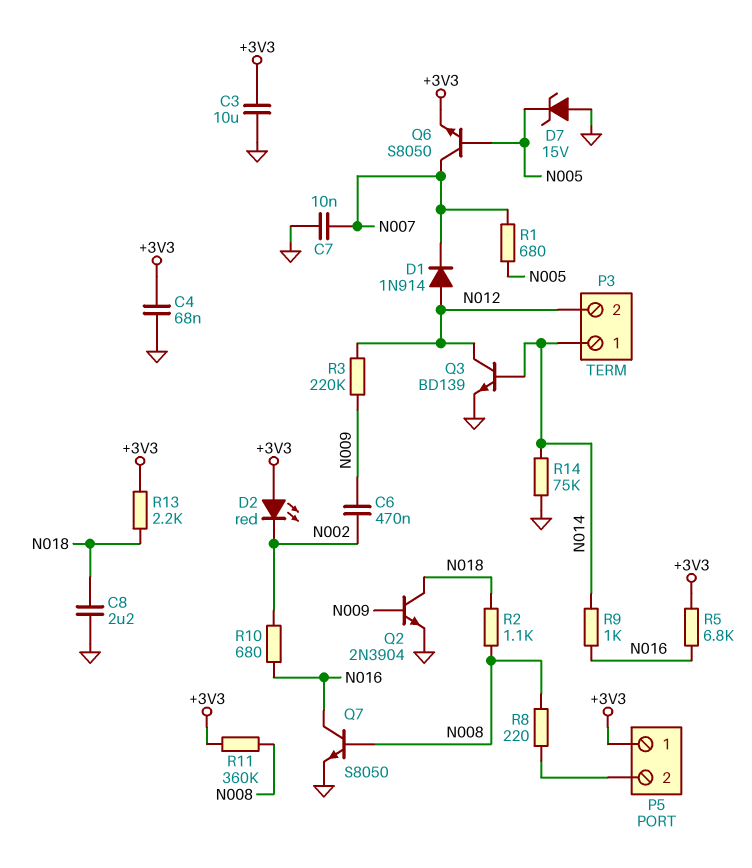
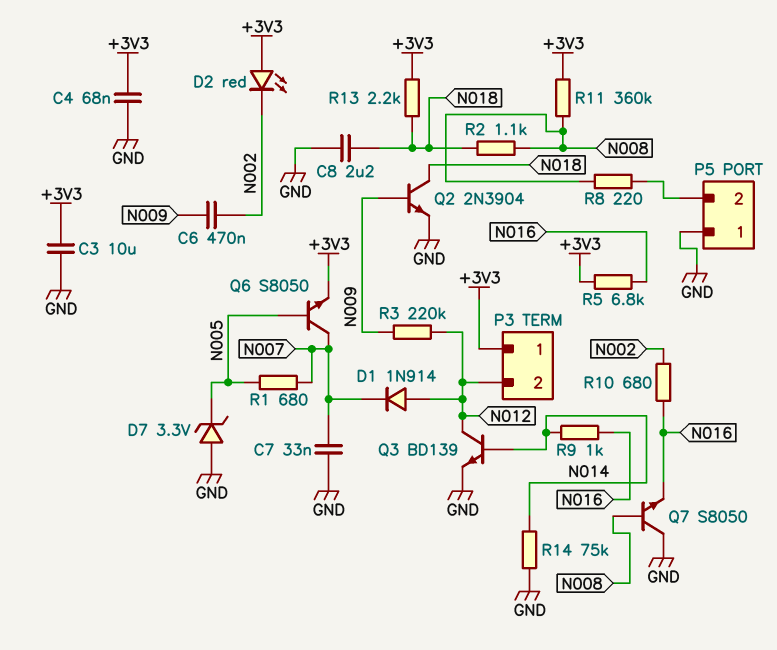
C7: 10nF (GND, N007) -> 33nF (GND, N007)
D7: zener 15V (A GND, K N005) -> zener 3.3V (A GND, K N005)
P3 pin 1: N014 -> +3V3
P5 pin 1: +3V3 -> GND
Q7: NPN S8050 (B N008, C N016, E GND) -> NPN S8050 (B N008, C GND, E N016)

